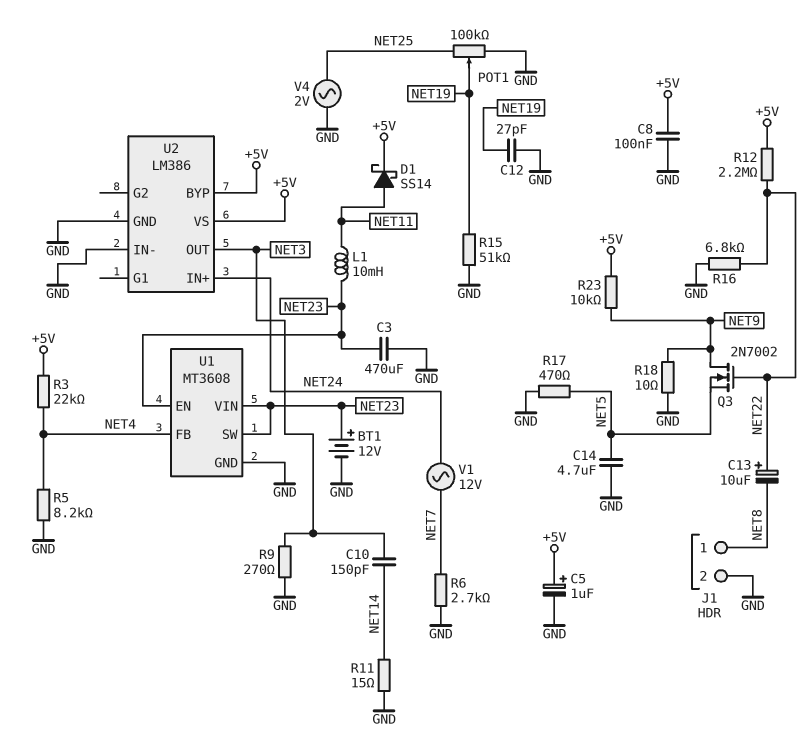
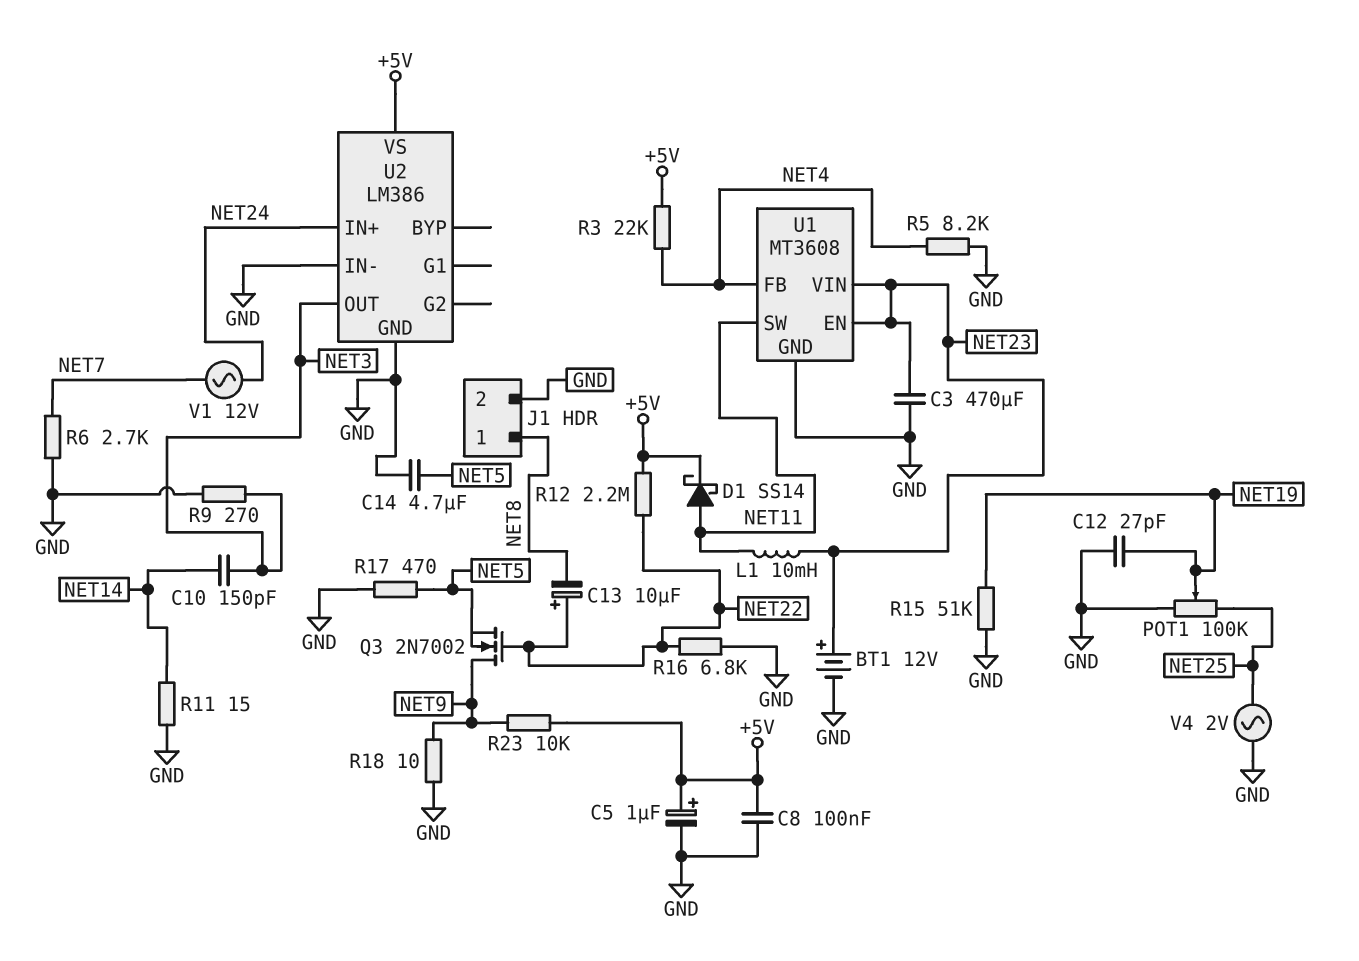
U1 pin SW: NET23 -> NET11
U2 pin BYP: +5V -> none

